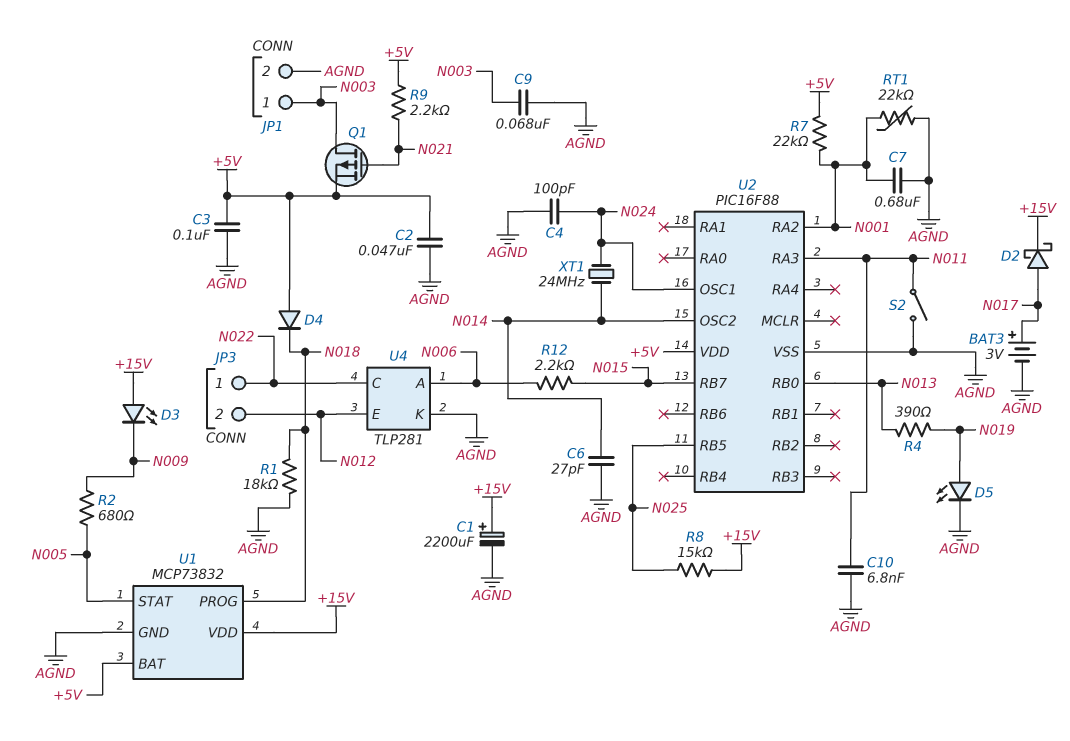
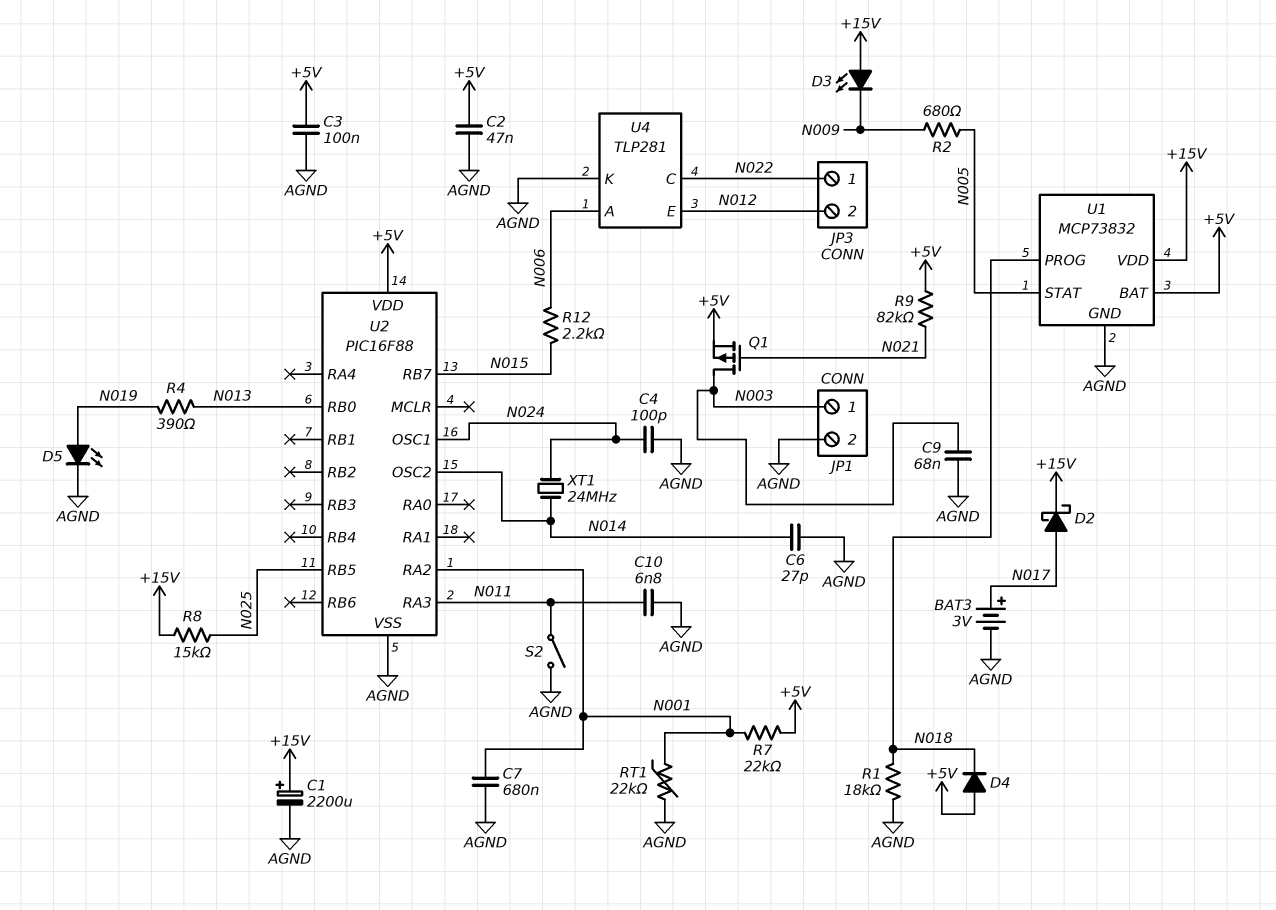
R9: 2.2k (+5V, N021) -> 82k (+5V, N021)

